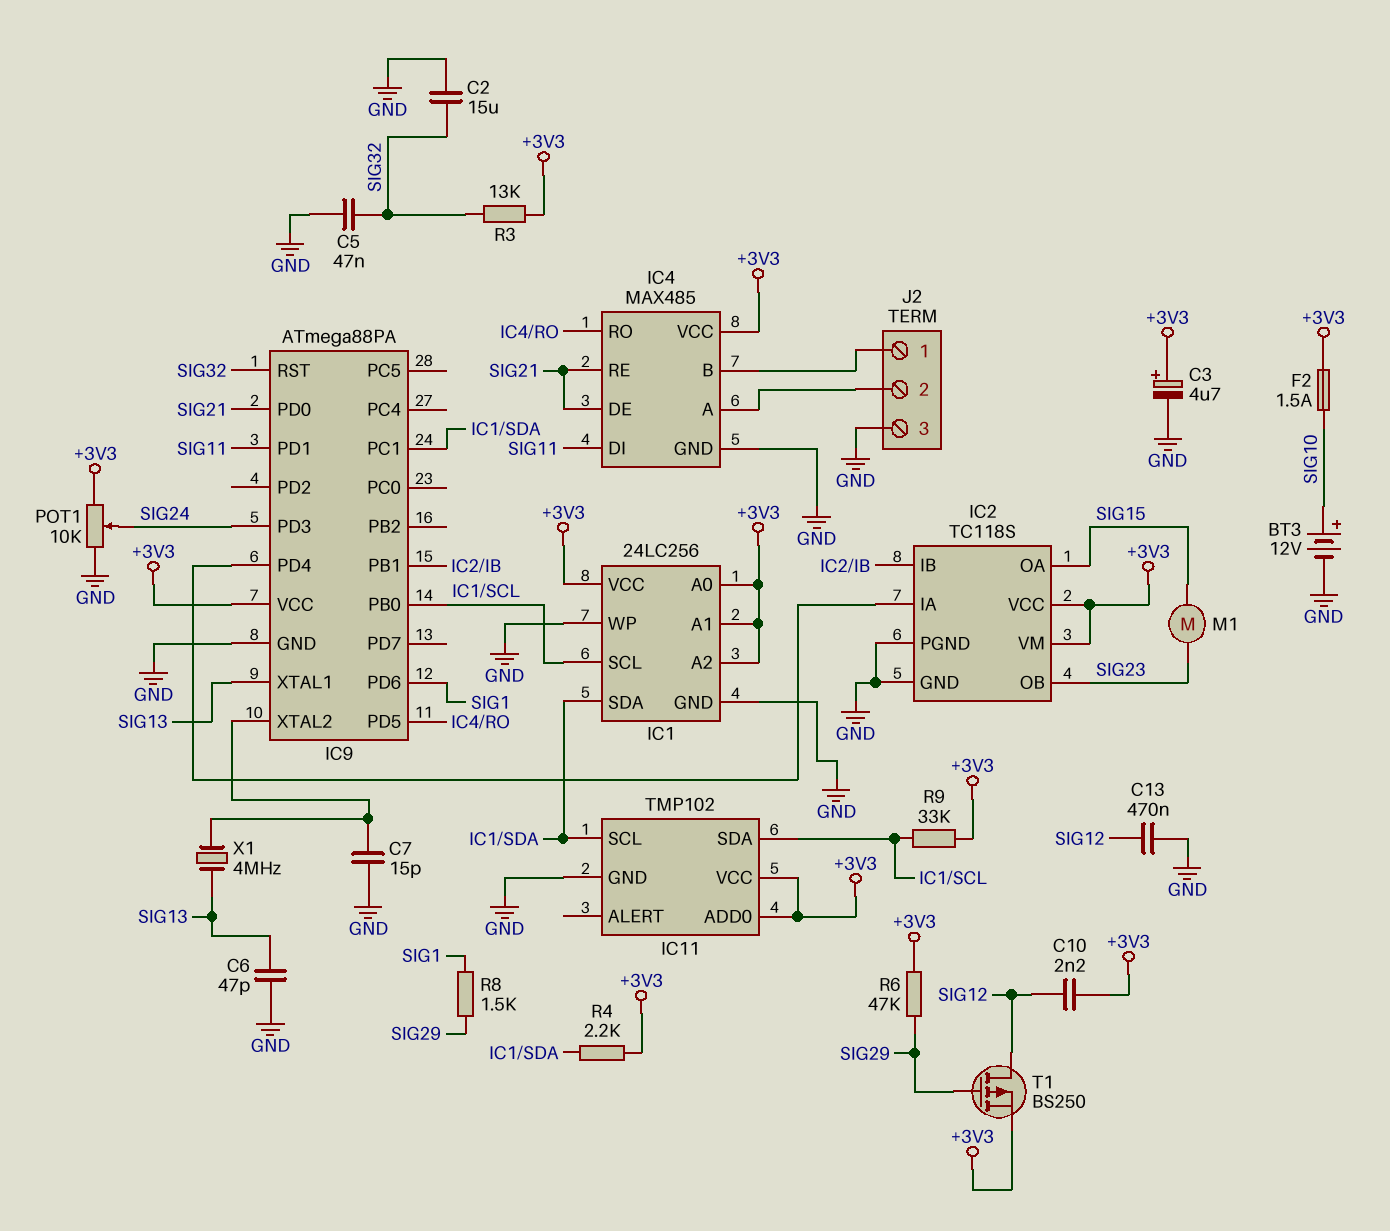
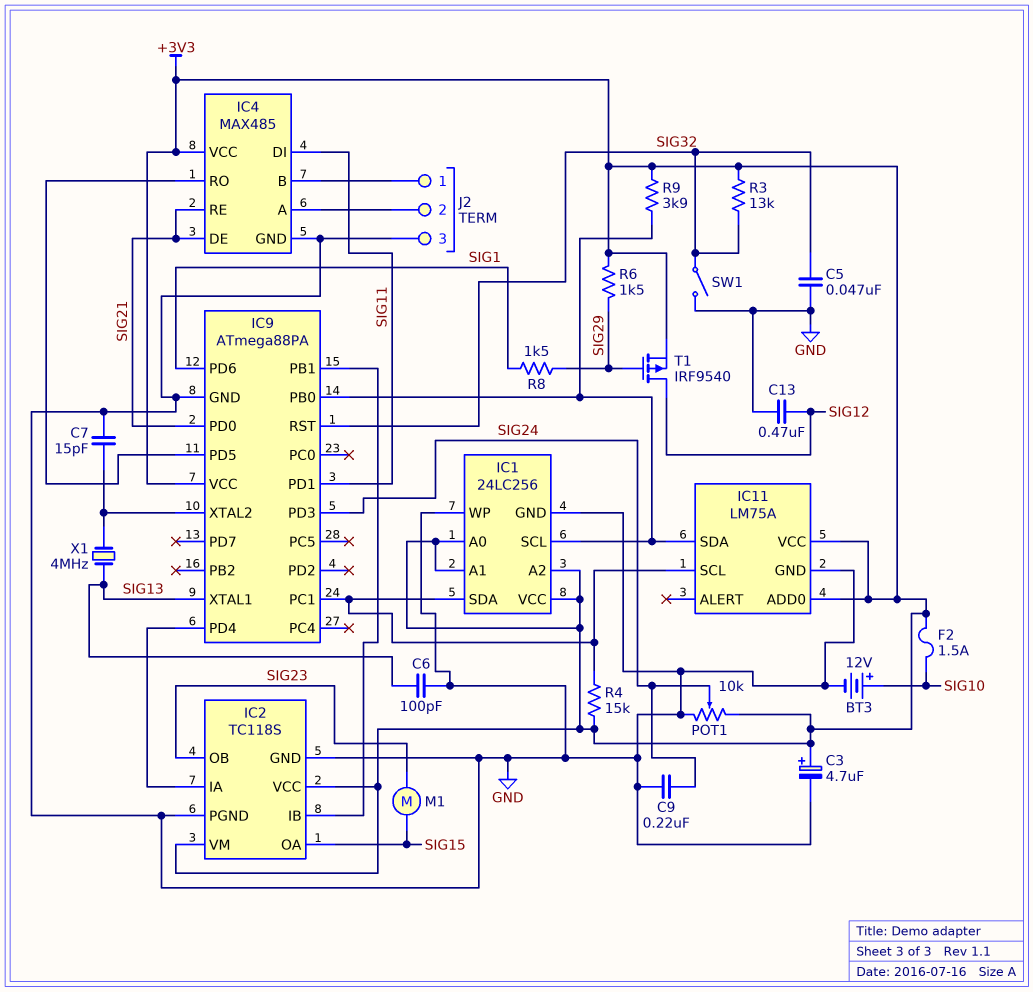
C2: 15uF (GND, SIG32) -> none
C6: 47pF (GND, SIG13) -> 100pF (GND, SIG13)
C9: none -> 220nF (GND, SIG24)
C10: 2.2nF (+3V3, SIG12) -> none
IC11: TMP102 -> LM75A
R4: 2.2k (+3V3, IC1/SDA) -> 15k (+3V3, IC1/SDA)
R6: 47k (+3V3, SIG29) -> 1.5k (+3V3, SIG29)
R9: 33k (+3V3, IC1/SCL) -> 3.9k (+3V3, IC1/SCL)
SW1: none -> switch (GND, SIG32)
T1: PMOS BS250 (G SIG29, D SIG12, S +3V3) -> PMOS IRF9540 (G SIG29, D SIG12, S +3V3)

